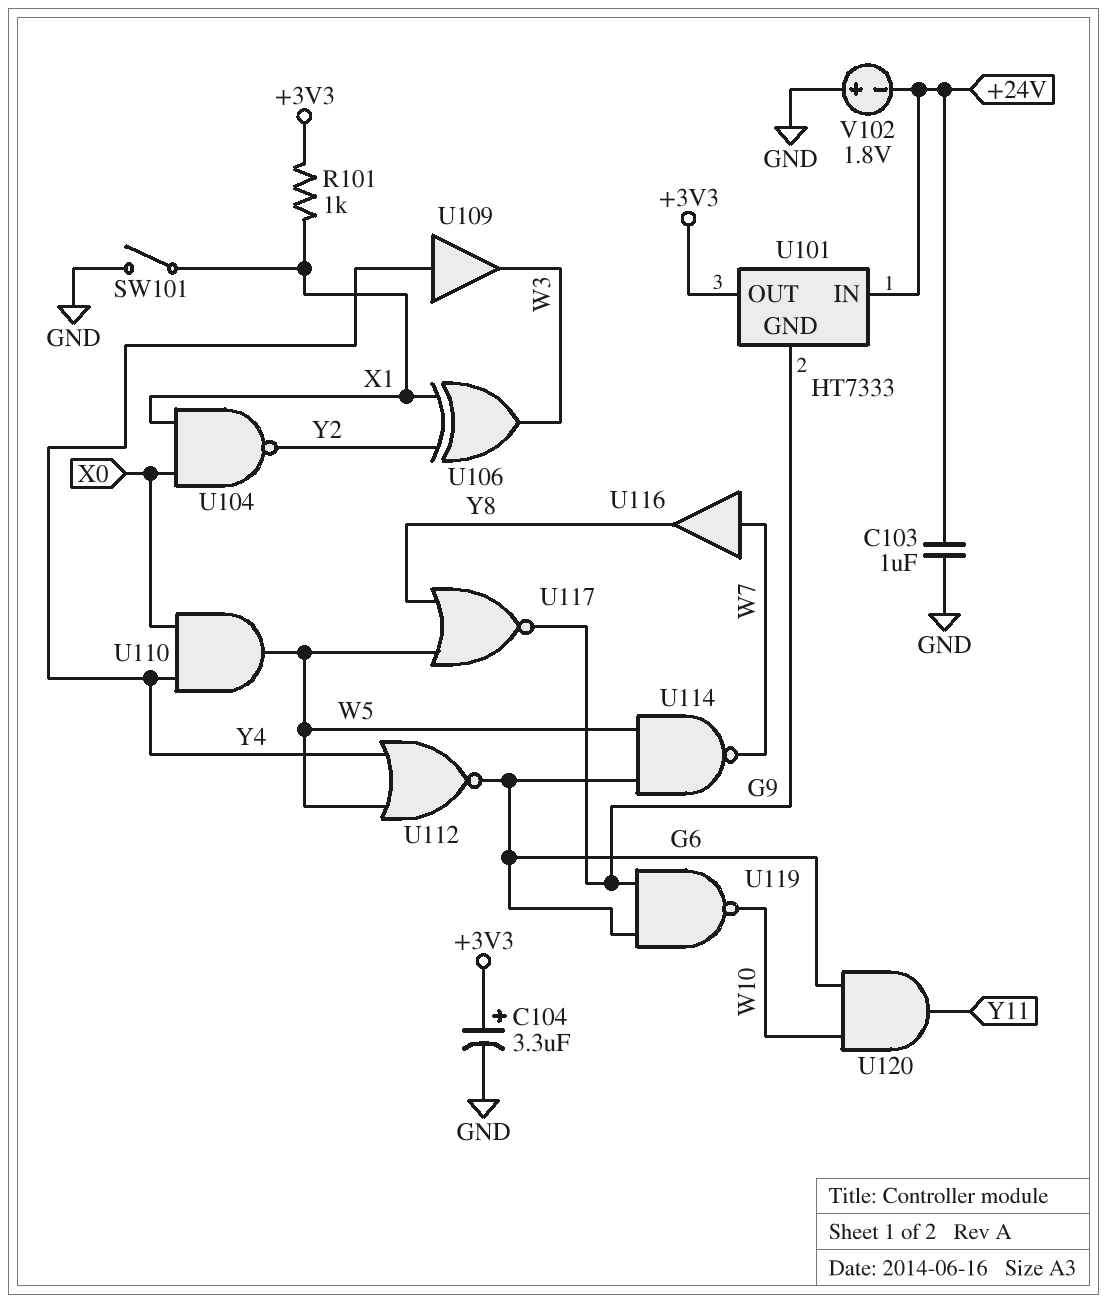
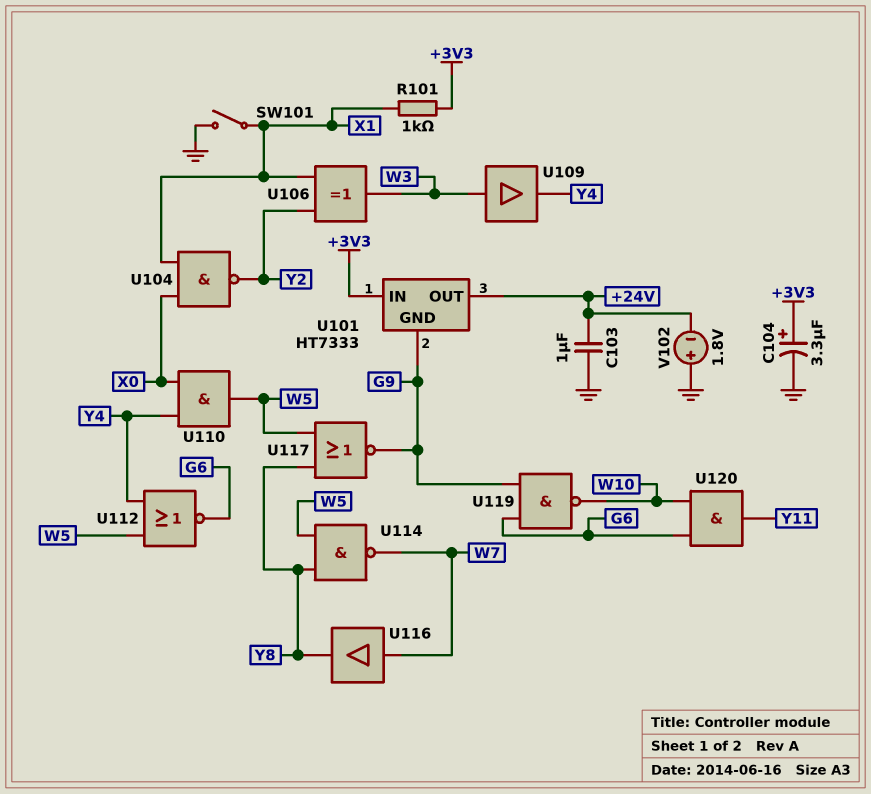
U101 pin IN: +24V -> +3V3
U101 pin OUT: +3V3 -> +24V
U109: buffer (in Y4, out W3) -> buffer (in W3, out Y4)
U114: NAND (in G6, in W5, out W7) -> NAND (in W5, in Y8, out W7)

